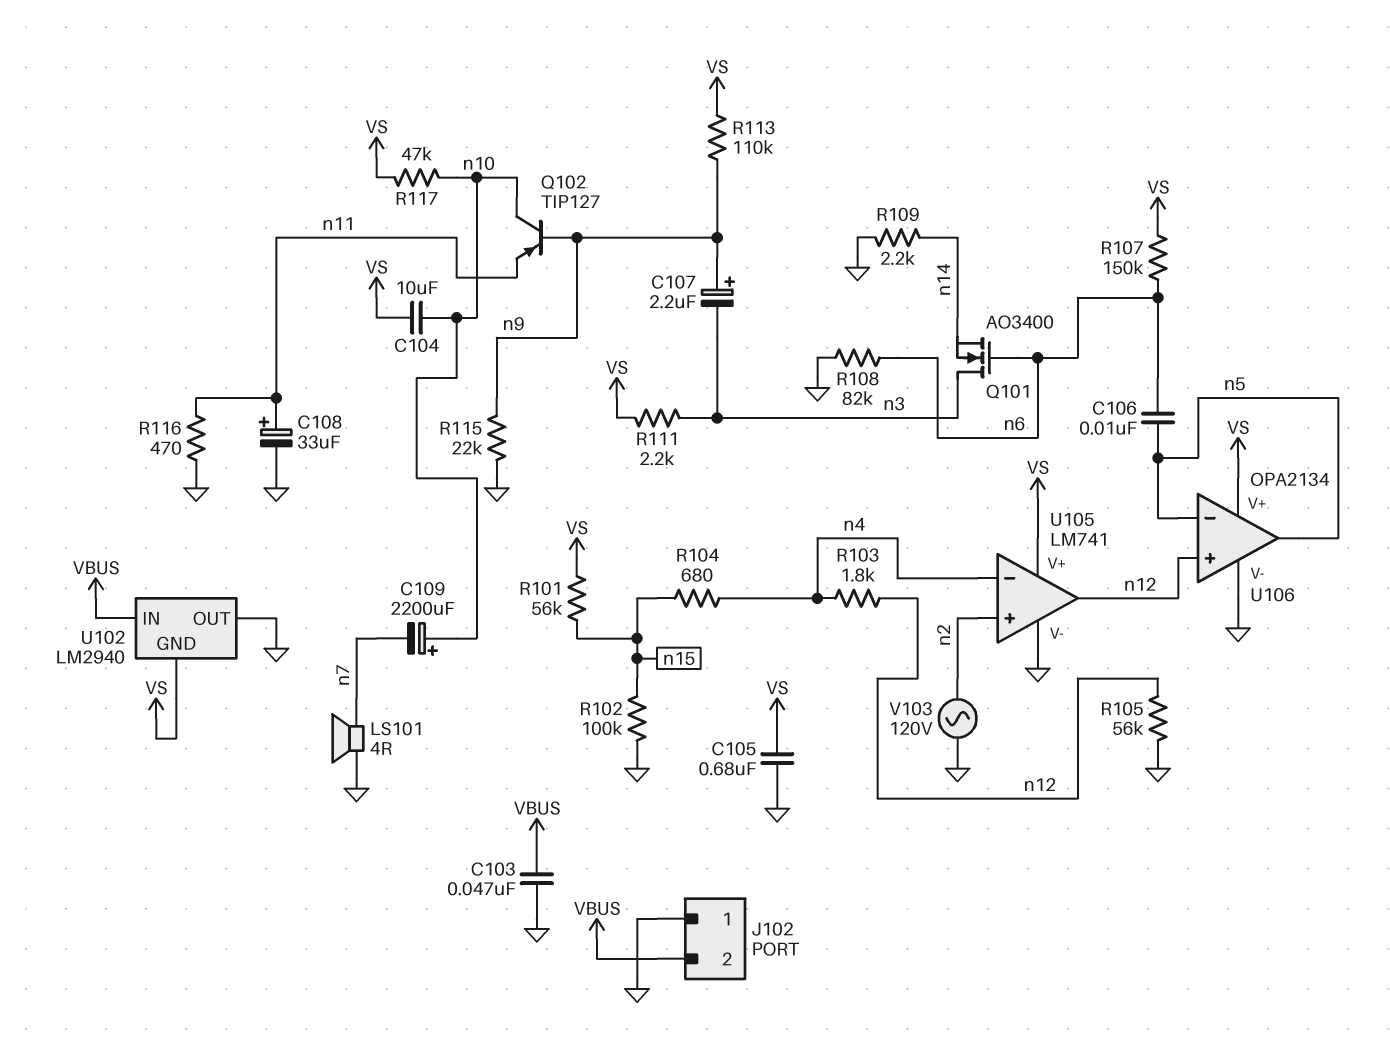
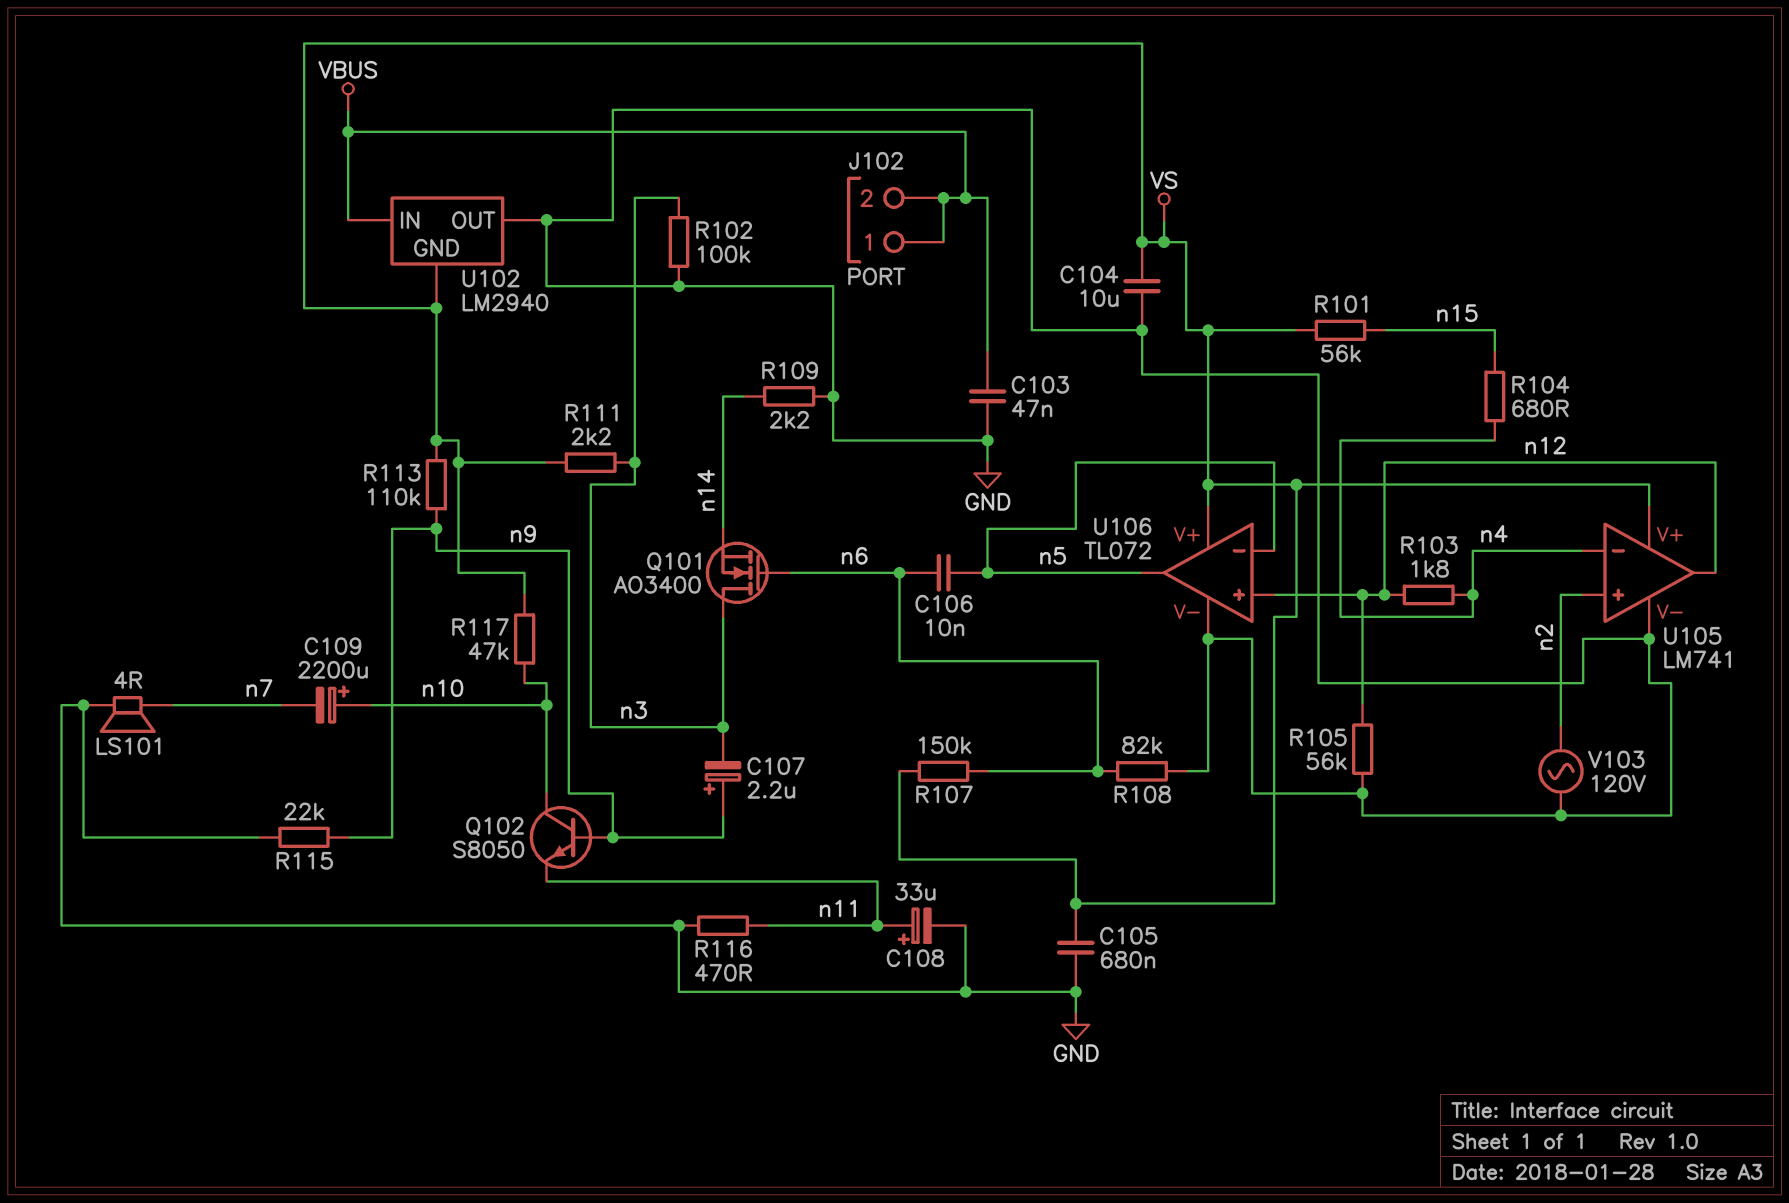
C104: 10uF (VS, n10) -> 10uF (GND, VS)
J102 pin 1: GND -> VBUS
Q102: PNP TIP127 (B n9, C n10, E n11) -> NPN S8050 (B n9, C n10, E n11)
R102: 100k (GND, n15) -> 100k (GND, n3)
U106: OPA2134 -> TL072

